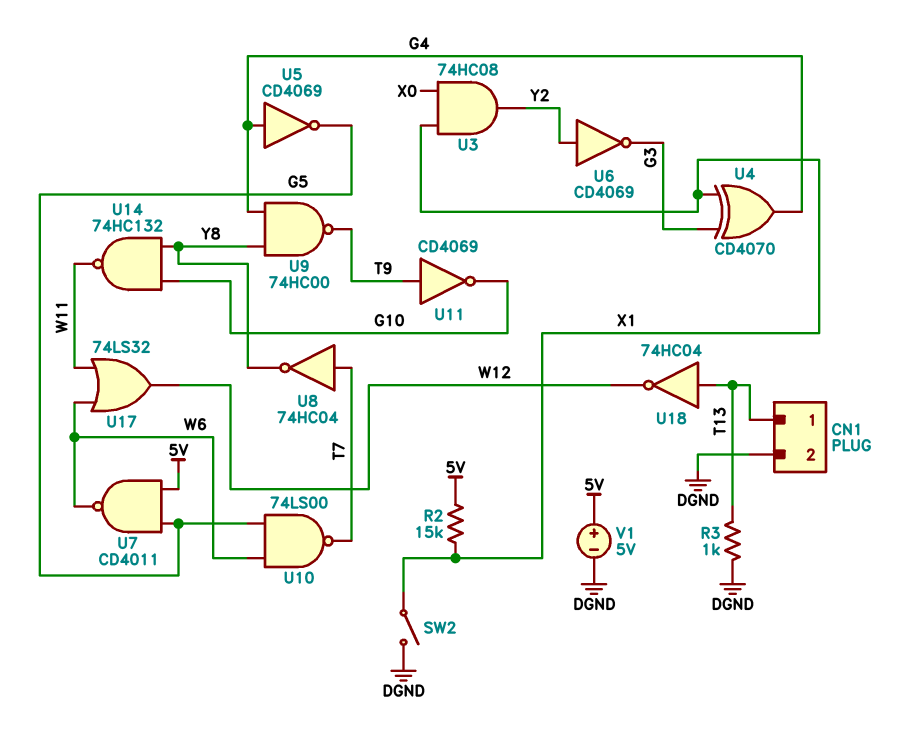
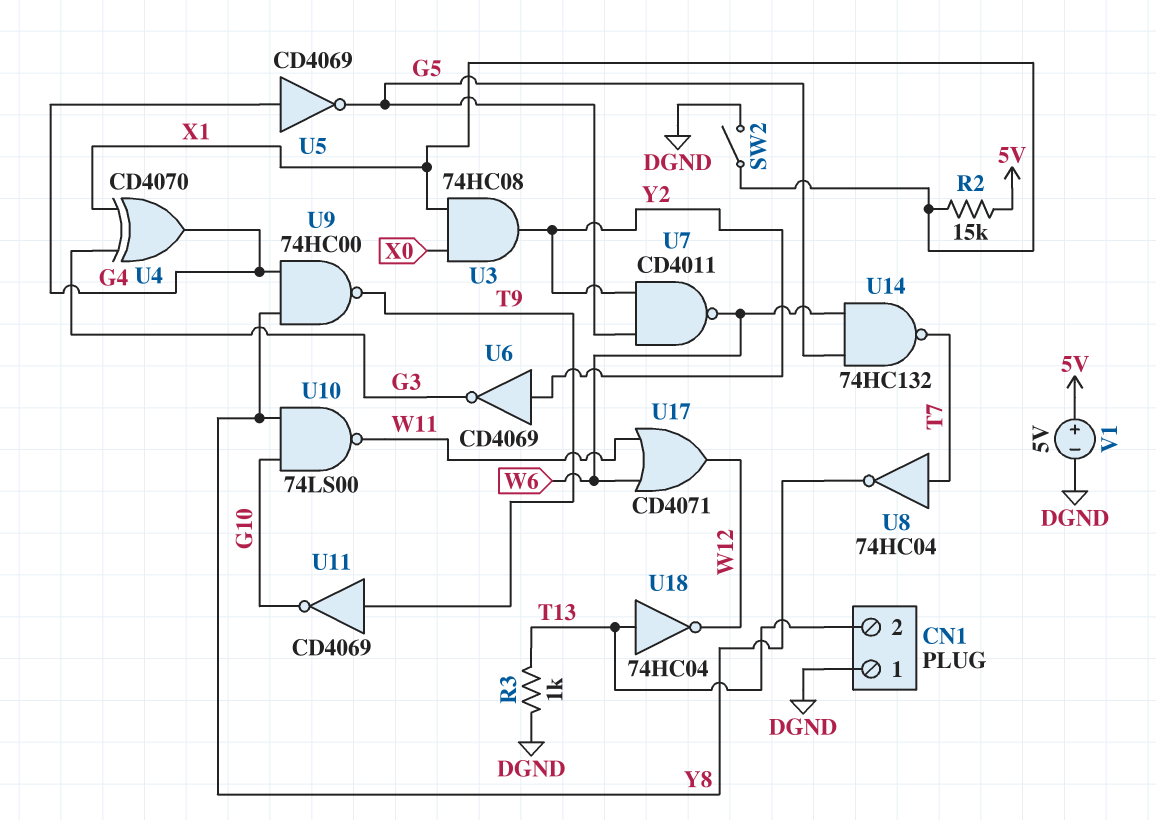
CN1 pin 1: T13 -> DGND
CN1 pin 2: DGND -> T13
U7: NAND CD4011 (in 5V, in G5, out W6) -> NAND CD4011 (in G5, in Y2, out W6)
U10: NAND 74LS00 (in G5, in W6, out T7) -> NAND 74LS00 (in G10, in Y8, out W11)
U14: NAND 74HC132 (in G10, in Y8, out W11) -> NAND 74HC132 (in G5, in W6, out T7)
U17: OR 74LS32 (in W6, in W11, out W12) -> OR CD4071 (in W6, in W11, out W12)

